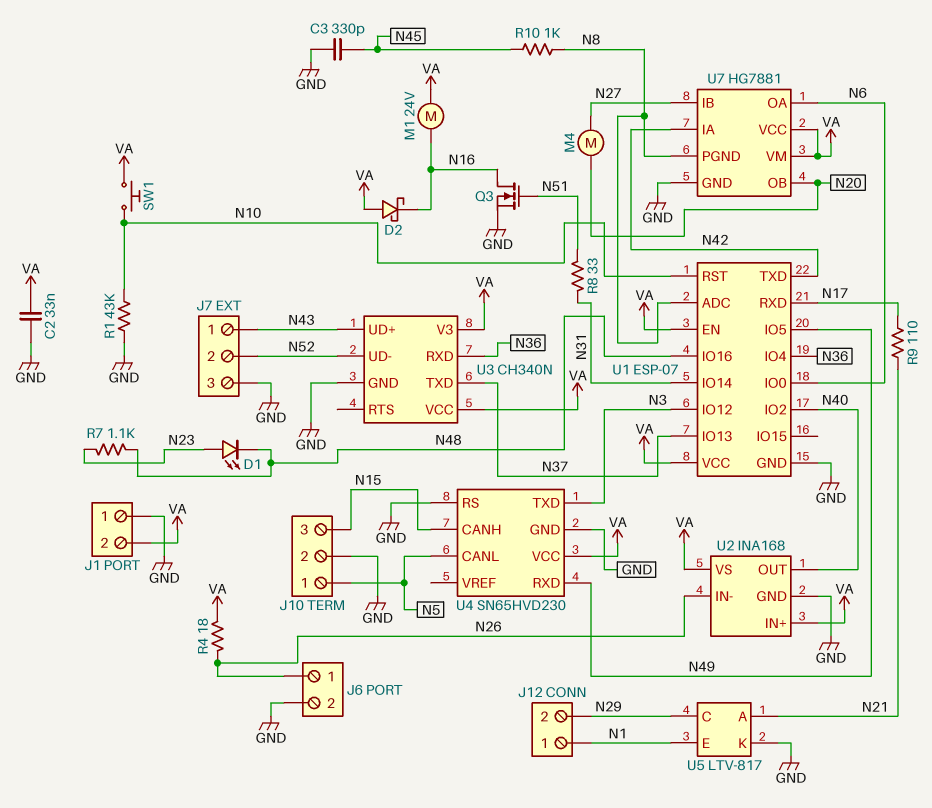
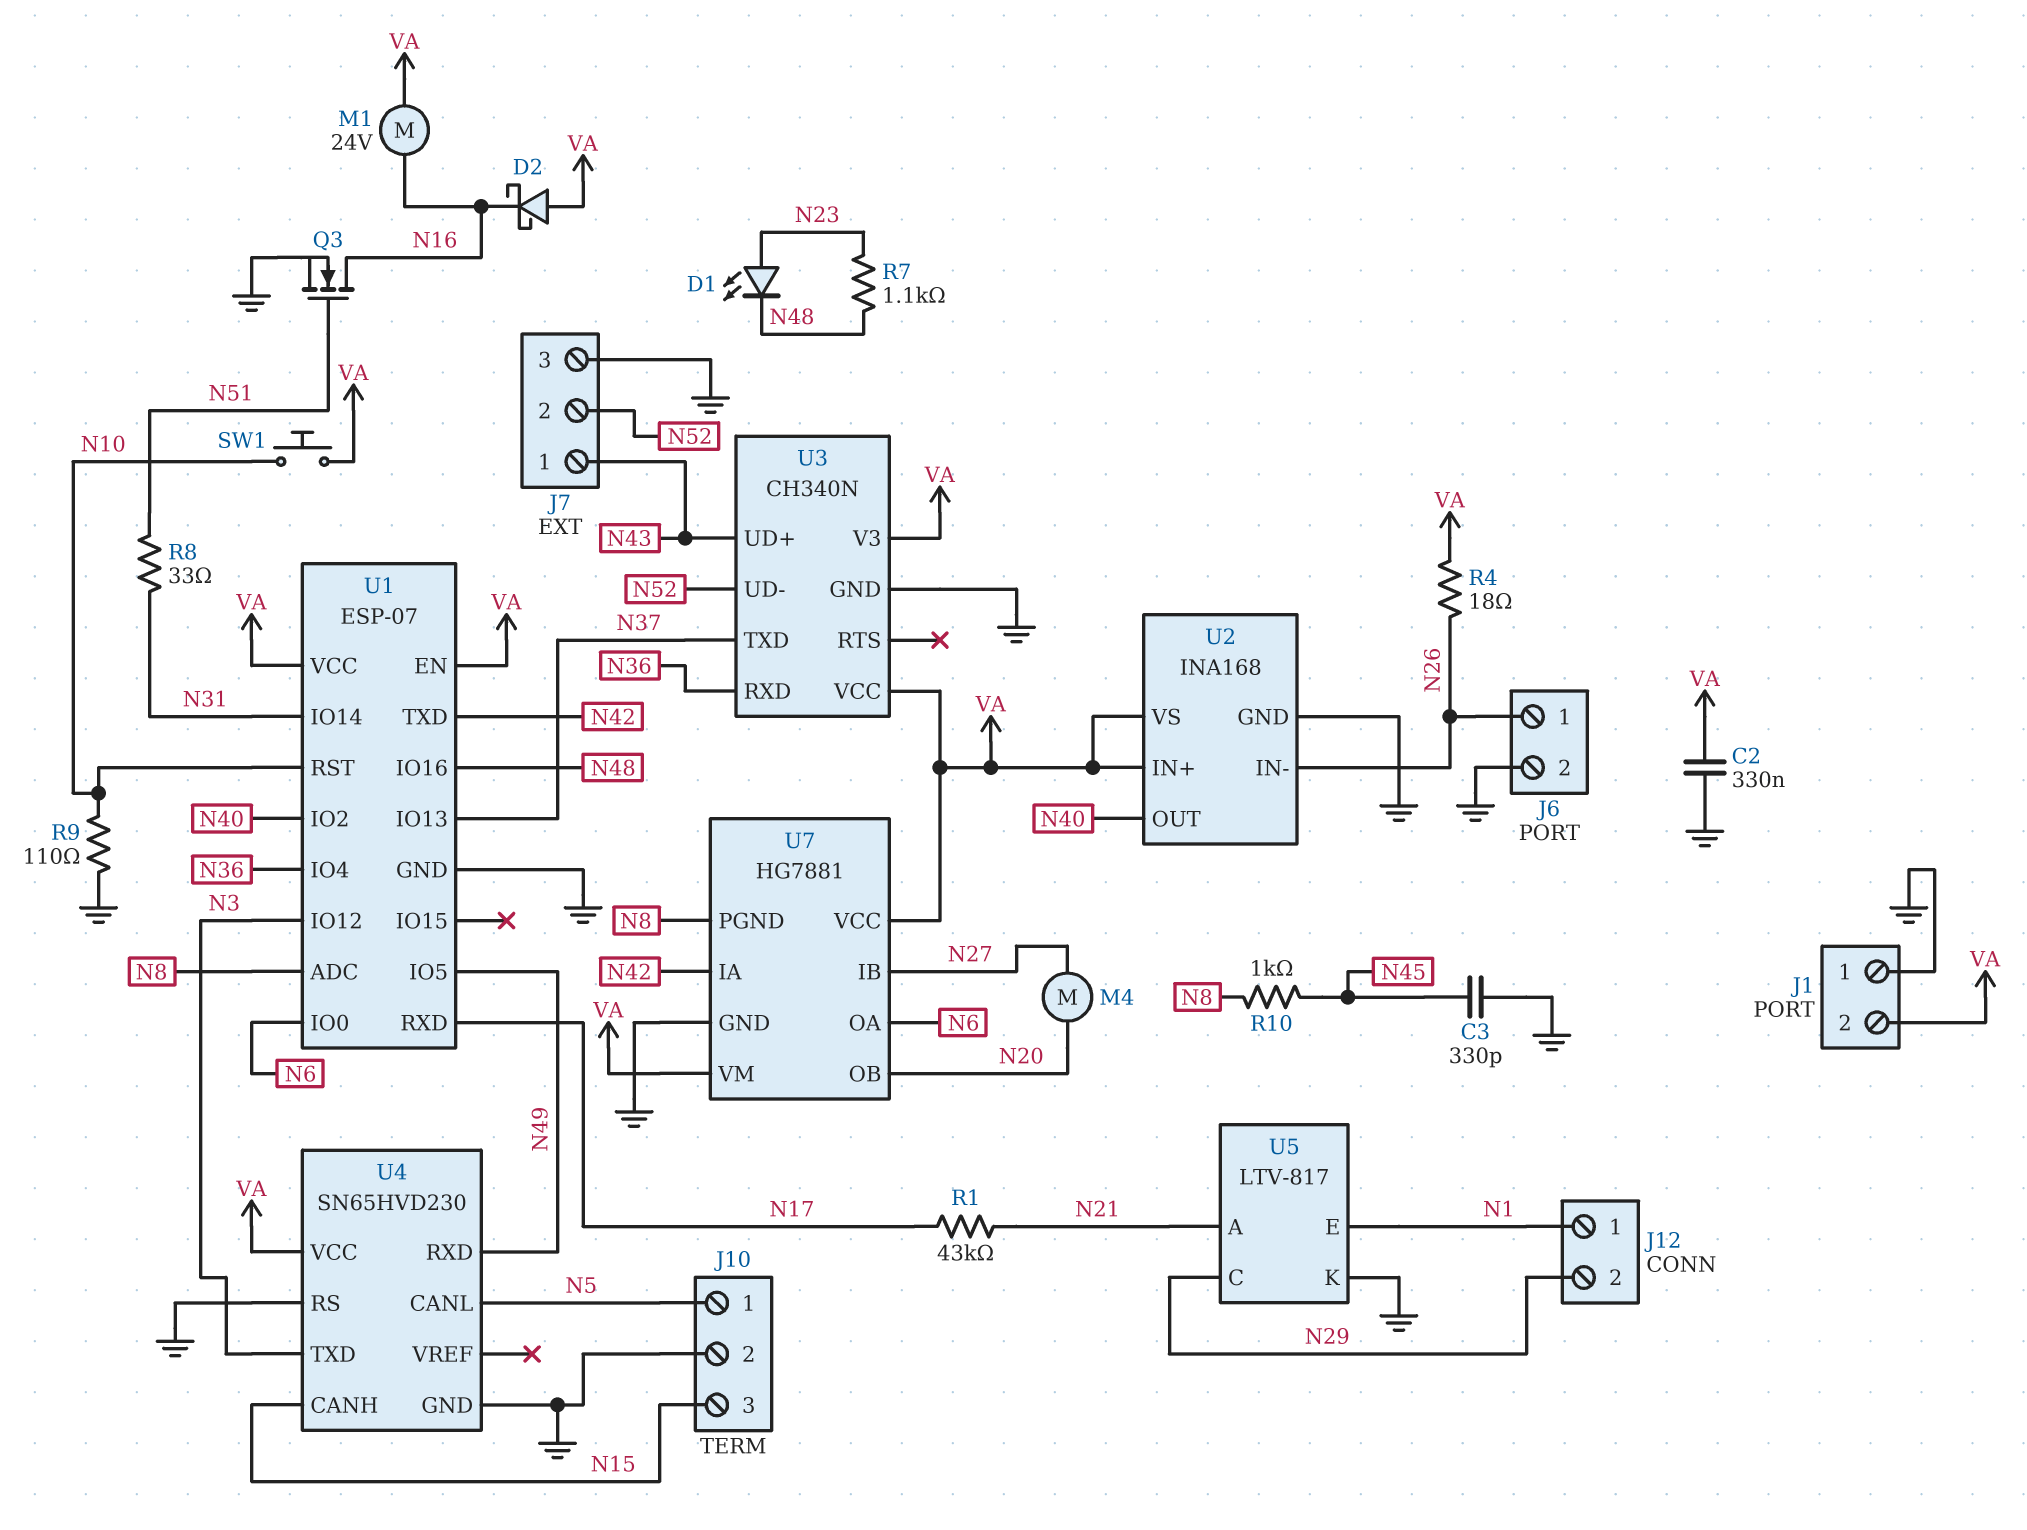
C2: 33nF (GND, VA) -> 330nF (GND, VA)
R1: 43k (GND, N10) -> 43k (N17, N21)
R9: 110 (N17, N21) -> 110 (GND, N10)

